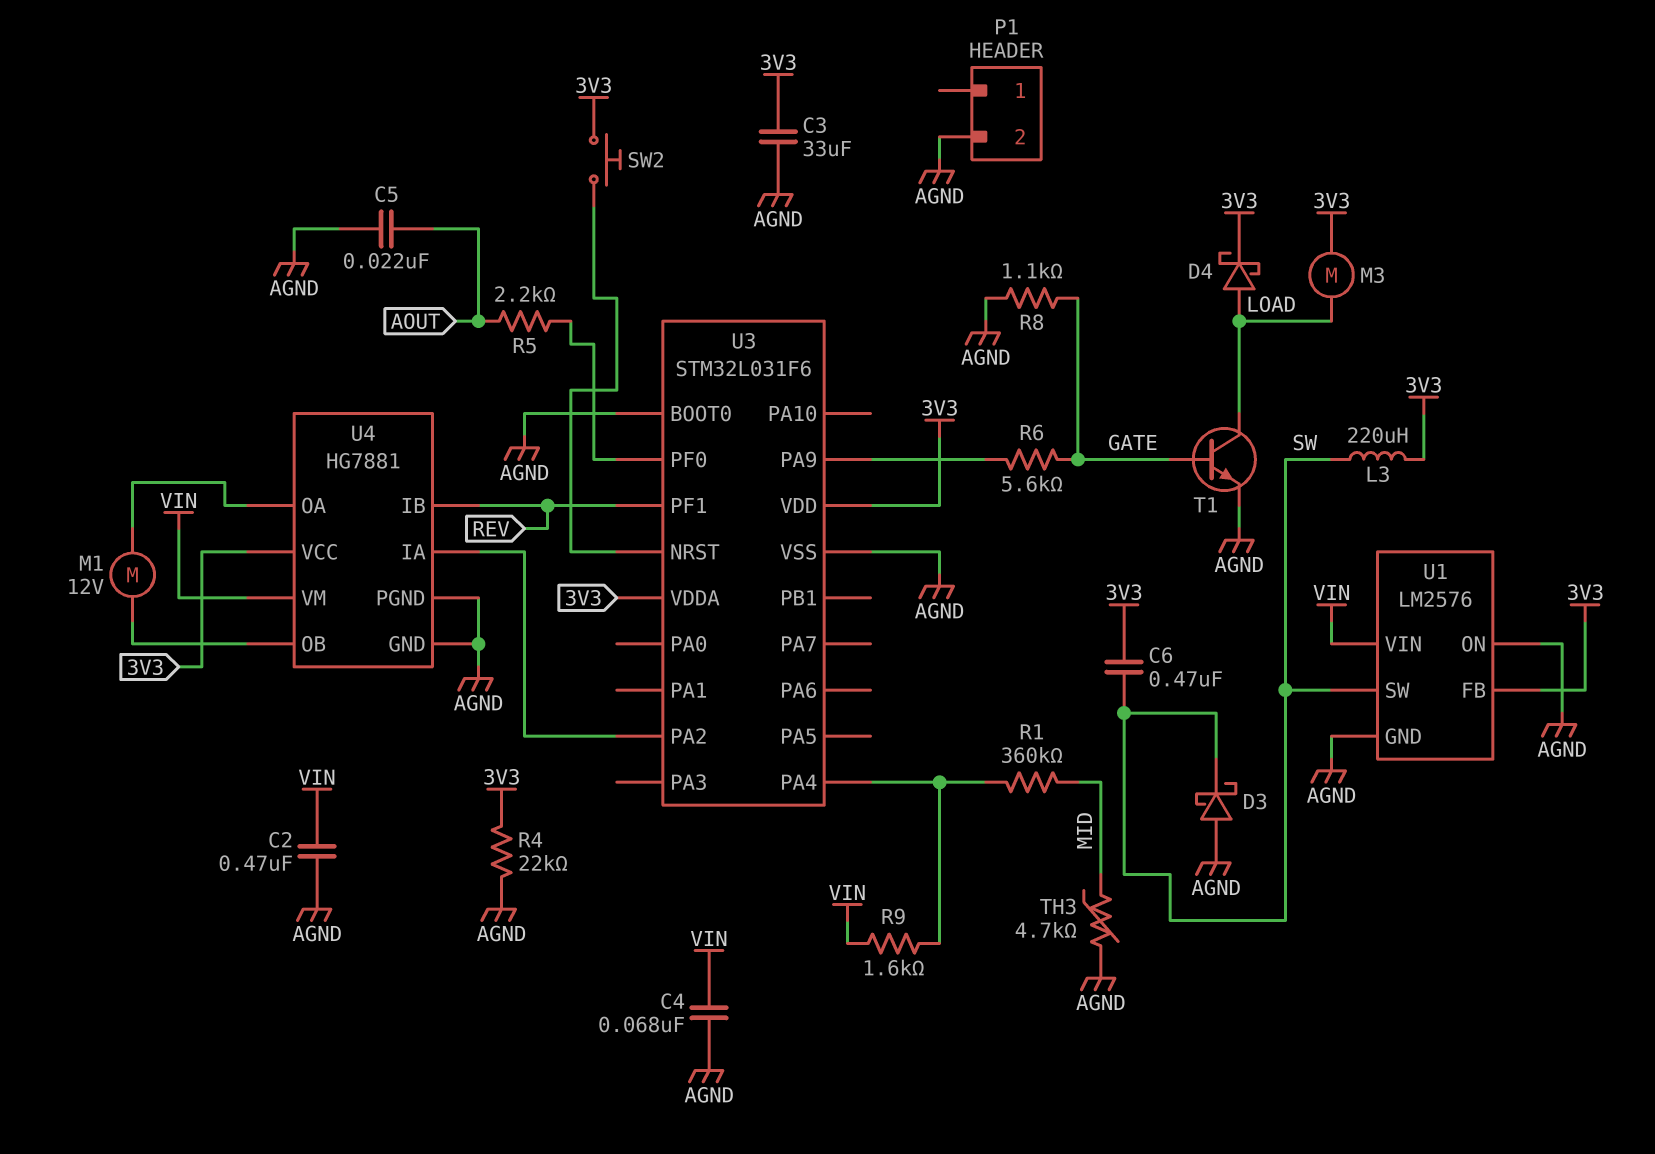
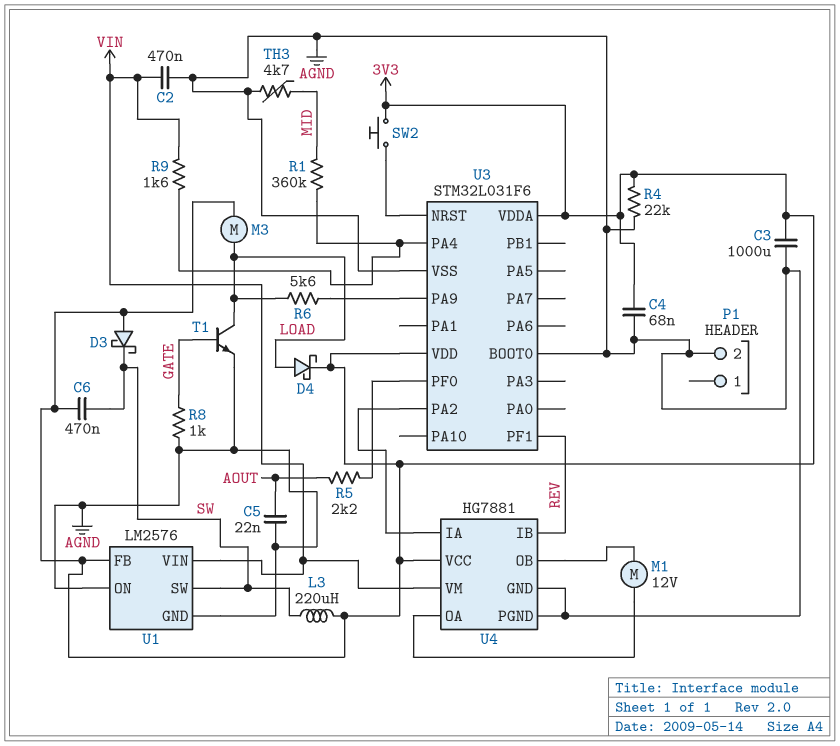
C3: 33uF (3V3, AGND) -> 1000uF (3V3, AGND)
C4: 68nF (AGND, VIN) -> 68nF (3V3, AGND)
D3: schottky (A AGND, K SW) -> schottky (A 3V3, K SW)
R6: 5.6k (GATE, U3/PA9) -> 5.6k (LOAD, U3/PA9)
R8: 1.1k (AGND, GATE) -> 1k (AGND, GATE)

